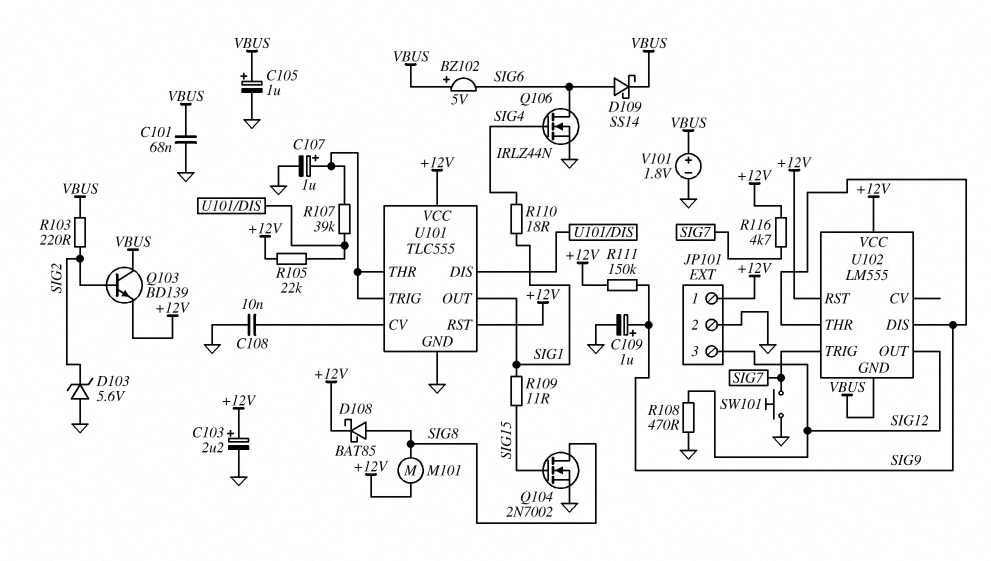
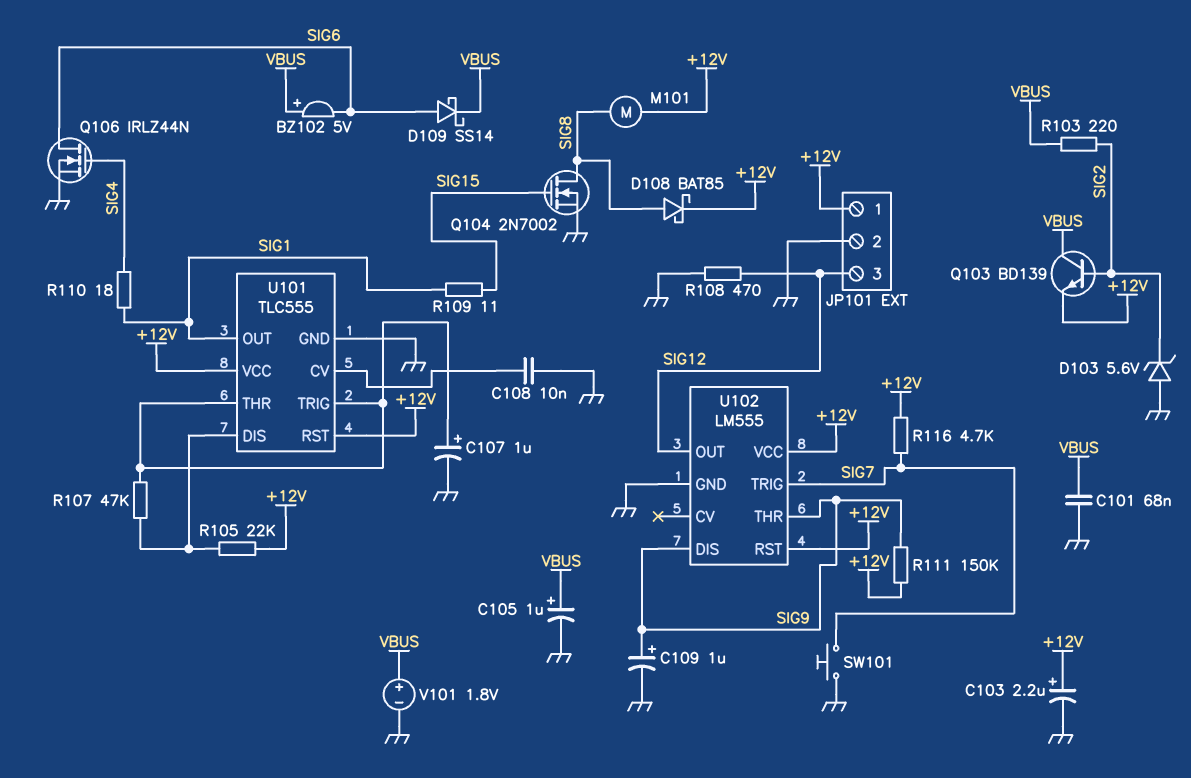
R107: 39k (U101/DIS, U101/THR) -> 47k (U101/DIS, U101/THR)
U102 pin GND: VBUS -> GND

